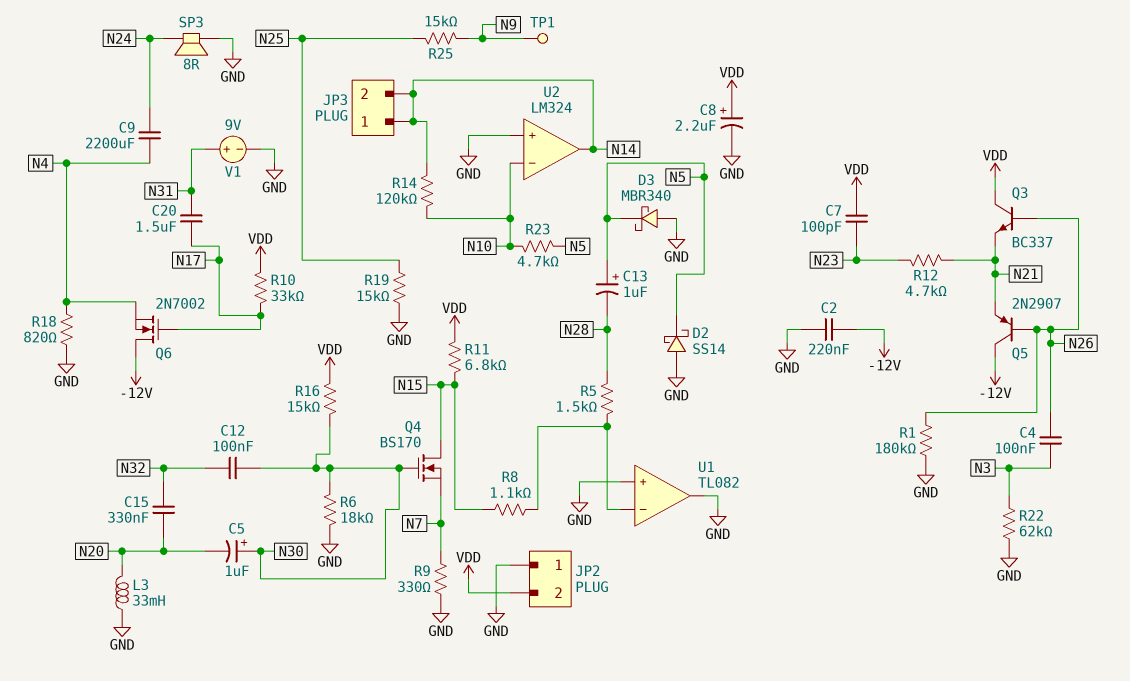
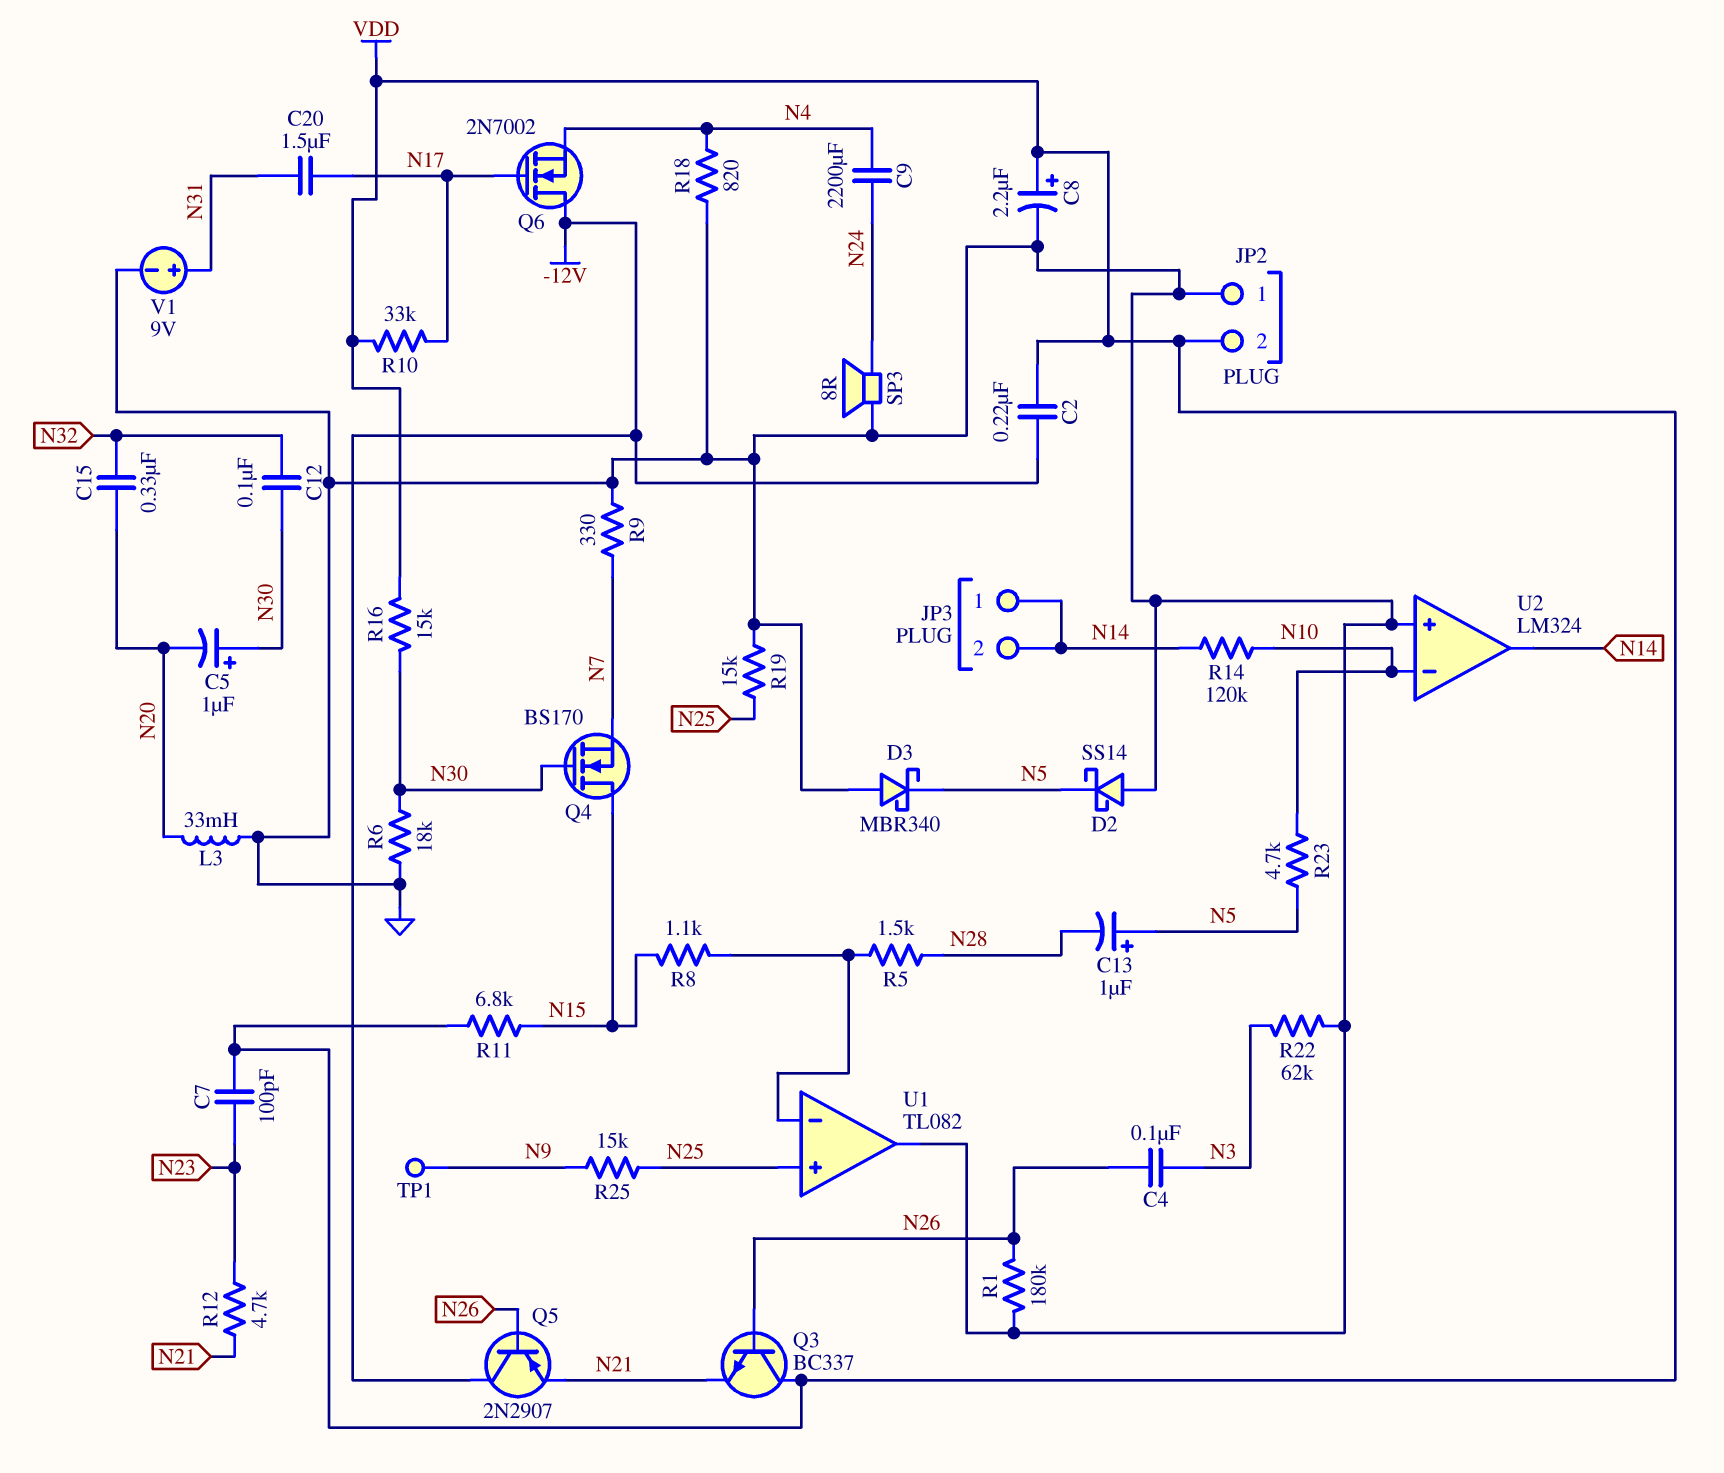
C2: 220nF (-12V, GND) -> 220nF (-12V, VDD)
U1 pin in+: GND -> N25

